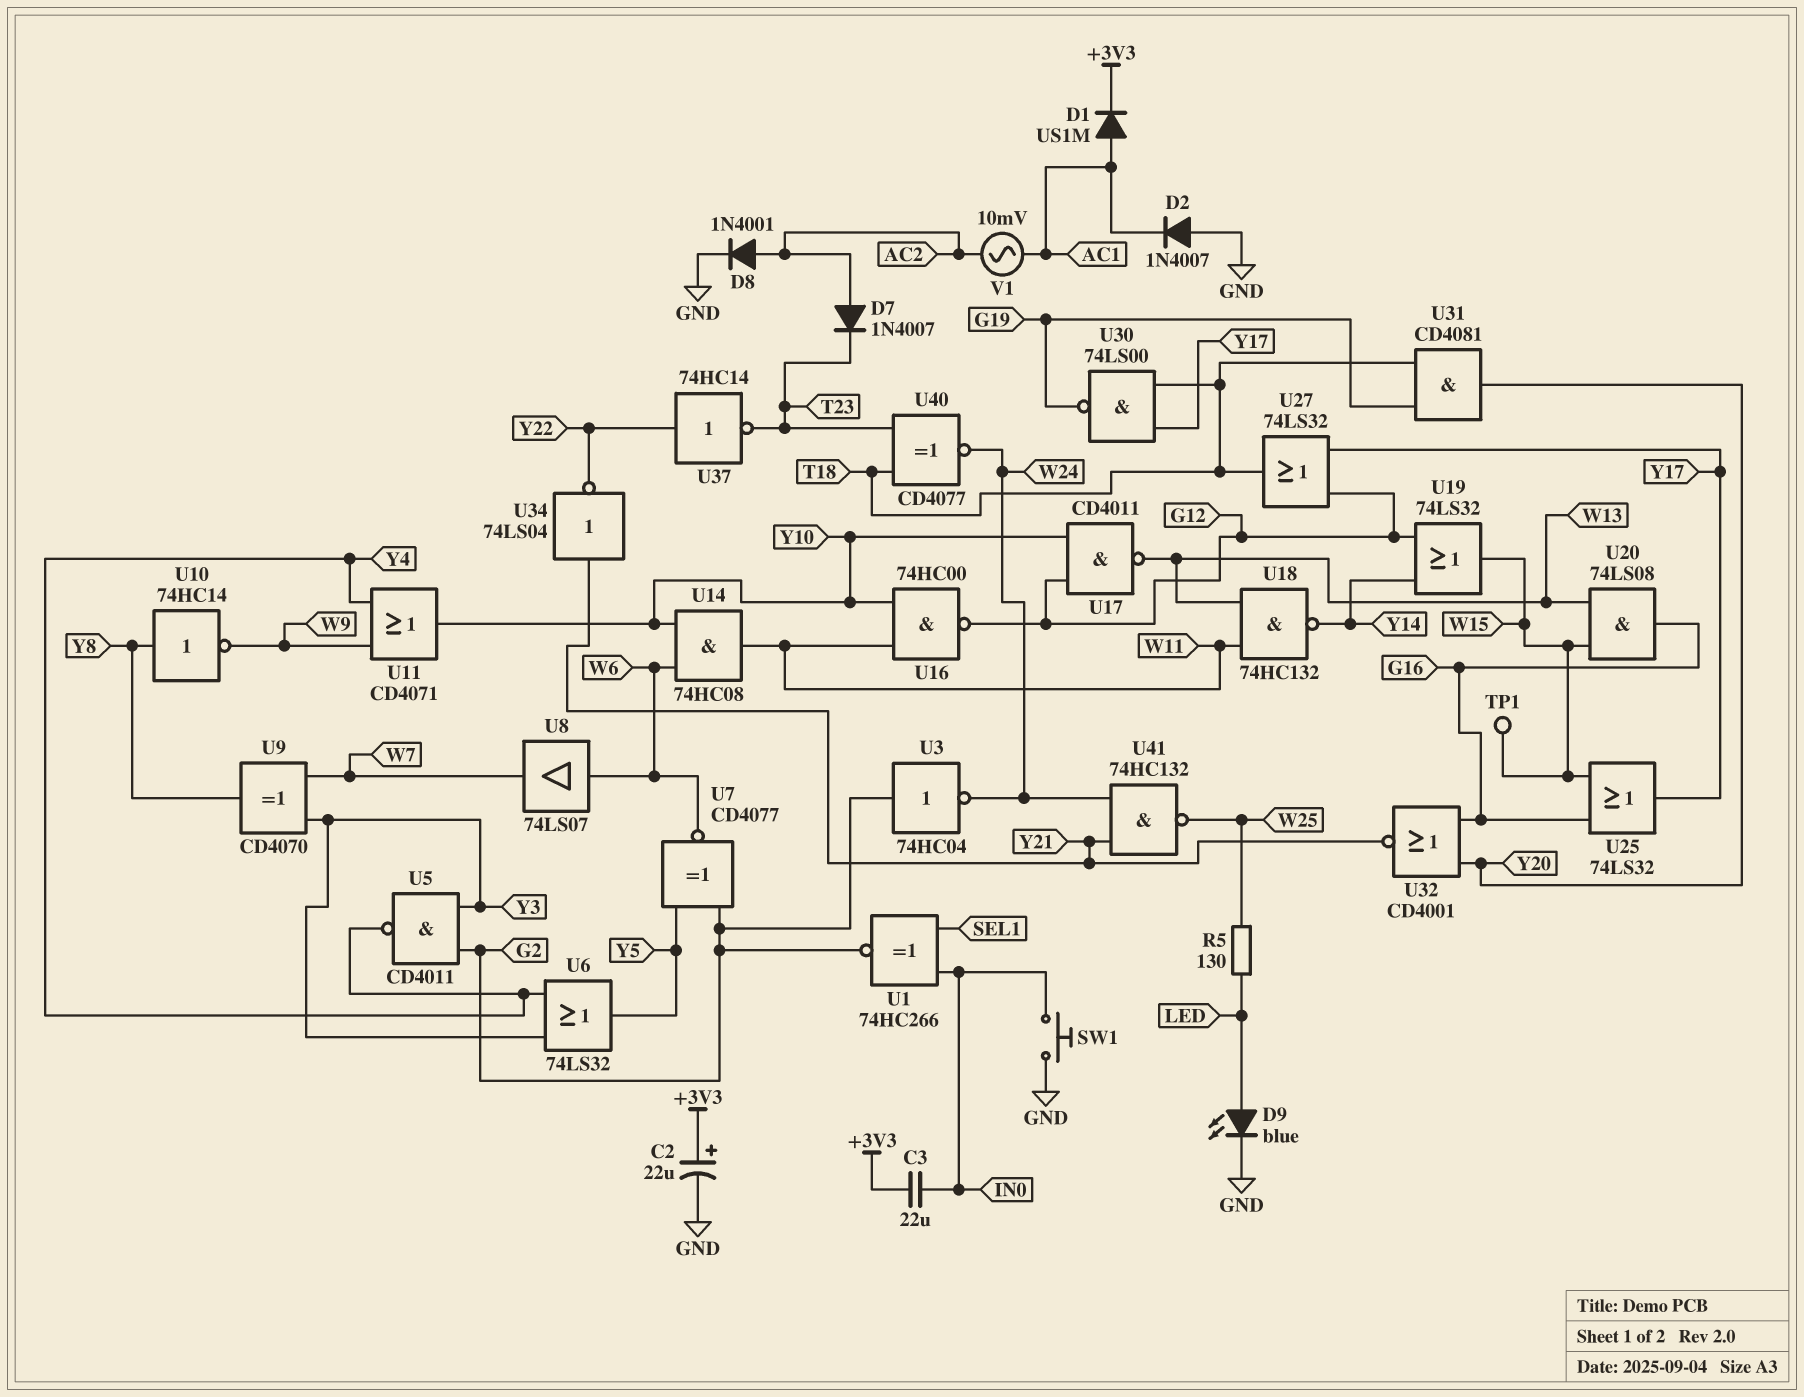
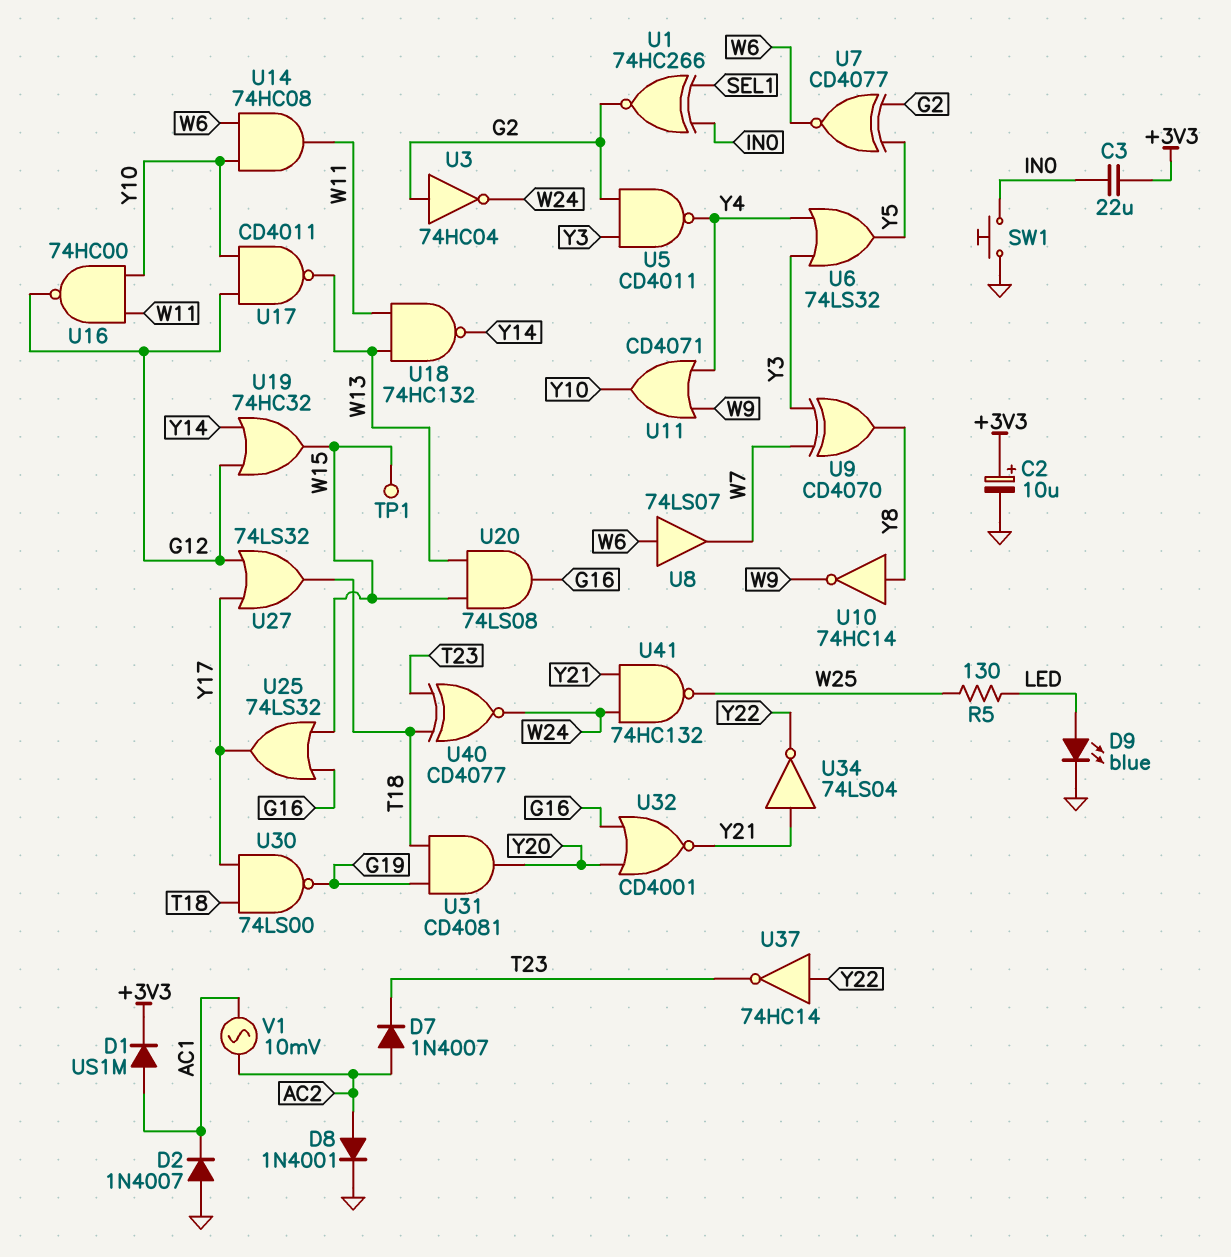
C2: 22uF (plus +3V3, minus GND) -> 10uF (plus +3V3, minus GND)
U19: OR 74LS32 (in G12, in Y14, out W15) -> OR 74HC32 (in G12, in Y14, out W15)

